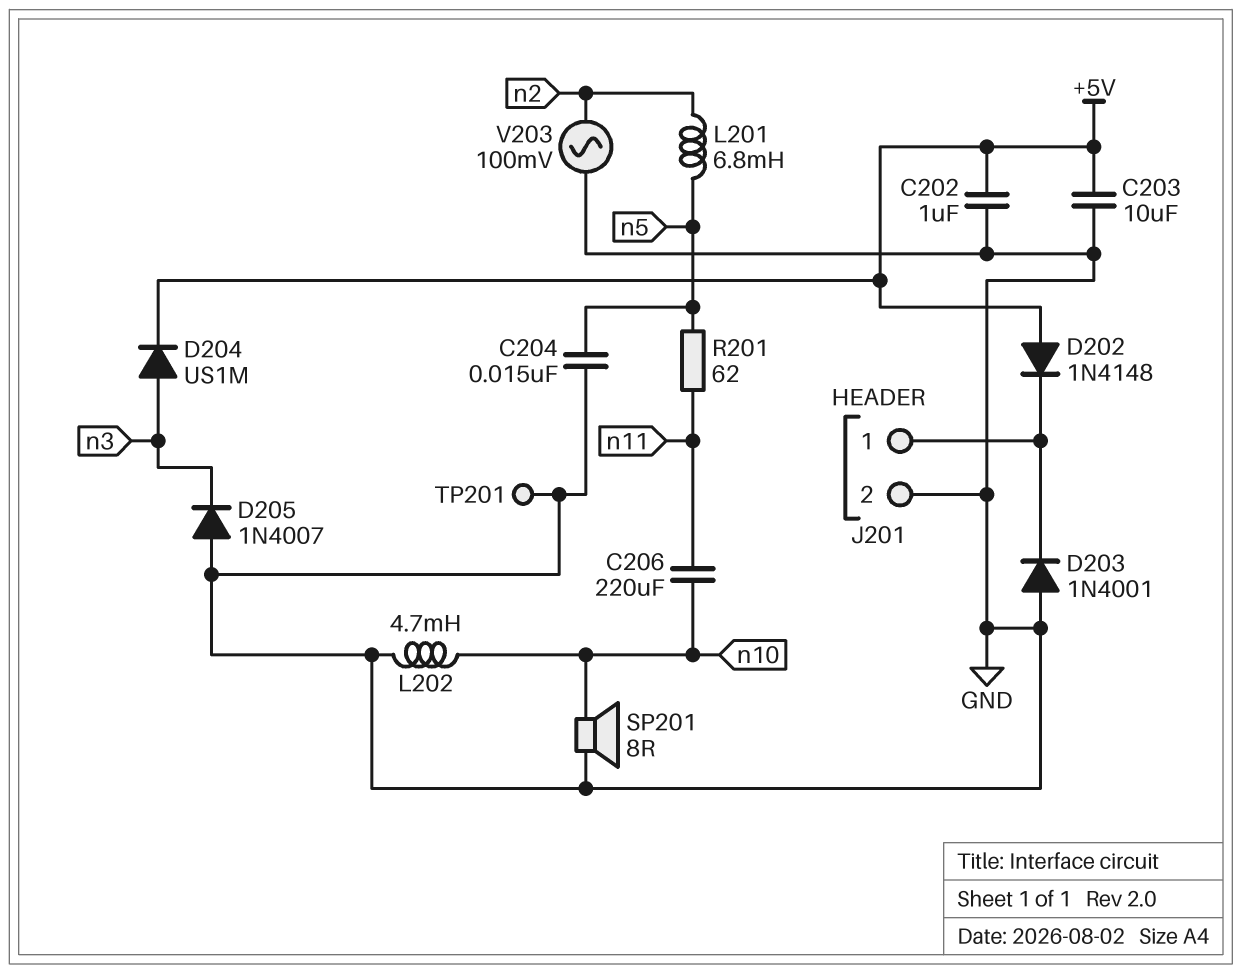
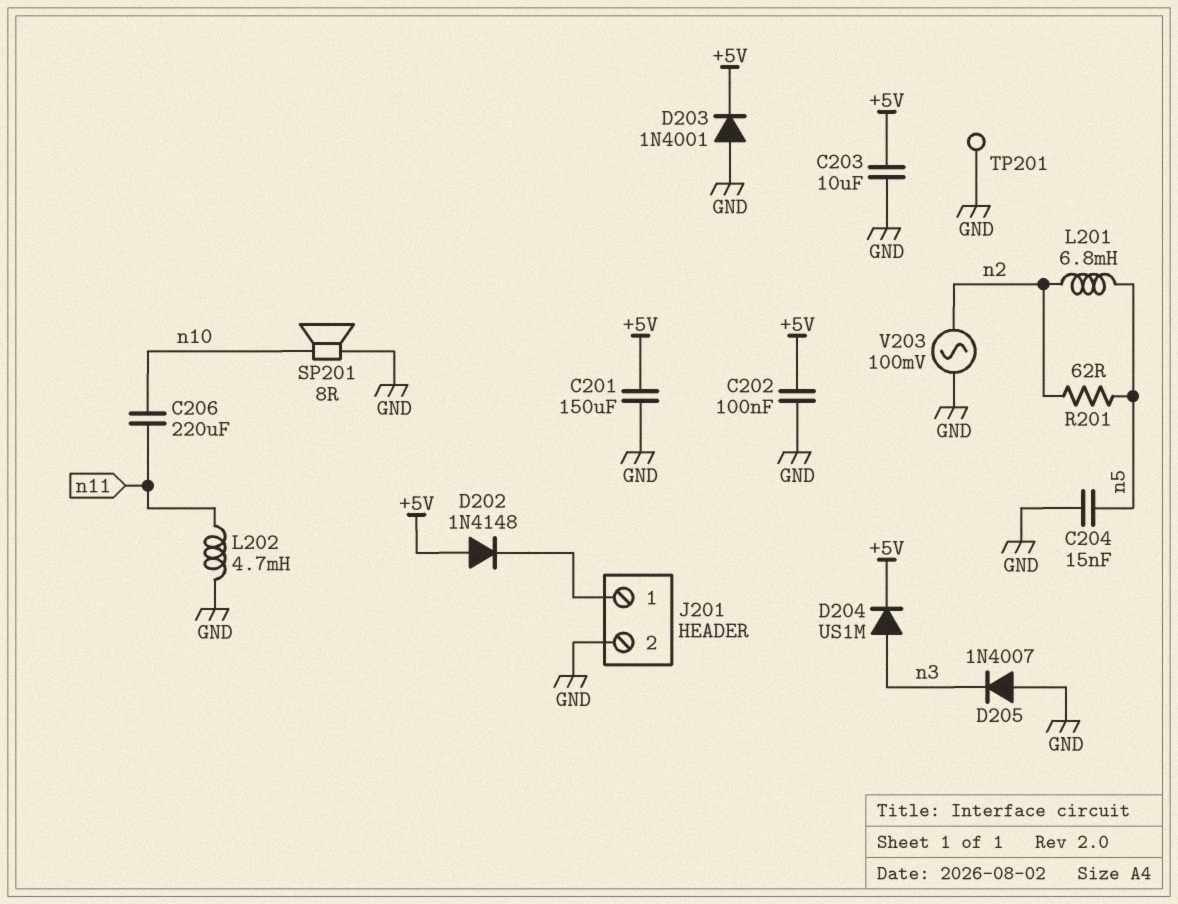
C201: none -> 150uF (+5V, GND)
C202: 1uF (+5V, GND) -> 100nF (+5V, GND)
D203: diode 1N4001 (A GND, K J201/1) -> diode 1N4001 (A GND, K +5V)
L202: 4.7mH (GND, n10) -> 4.7mH (GND, n11)
R201: 62 (n5, n11) -> 62 (n2, n5)

